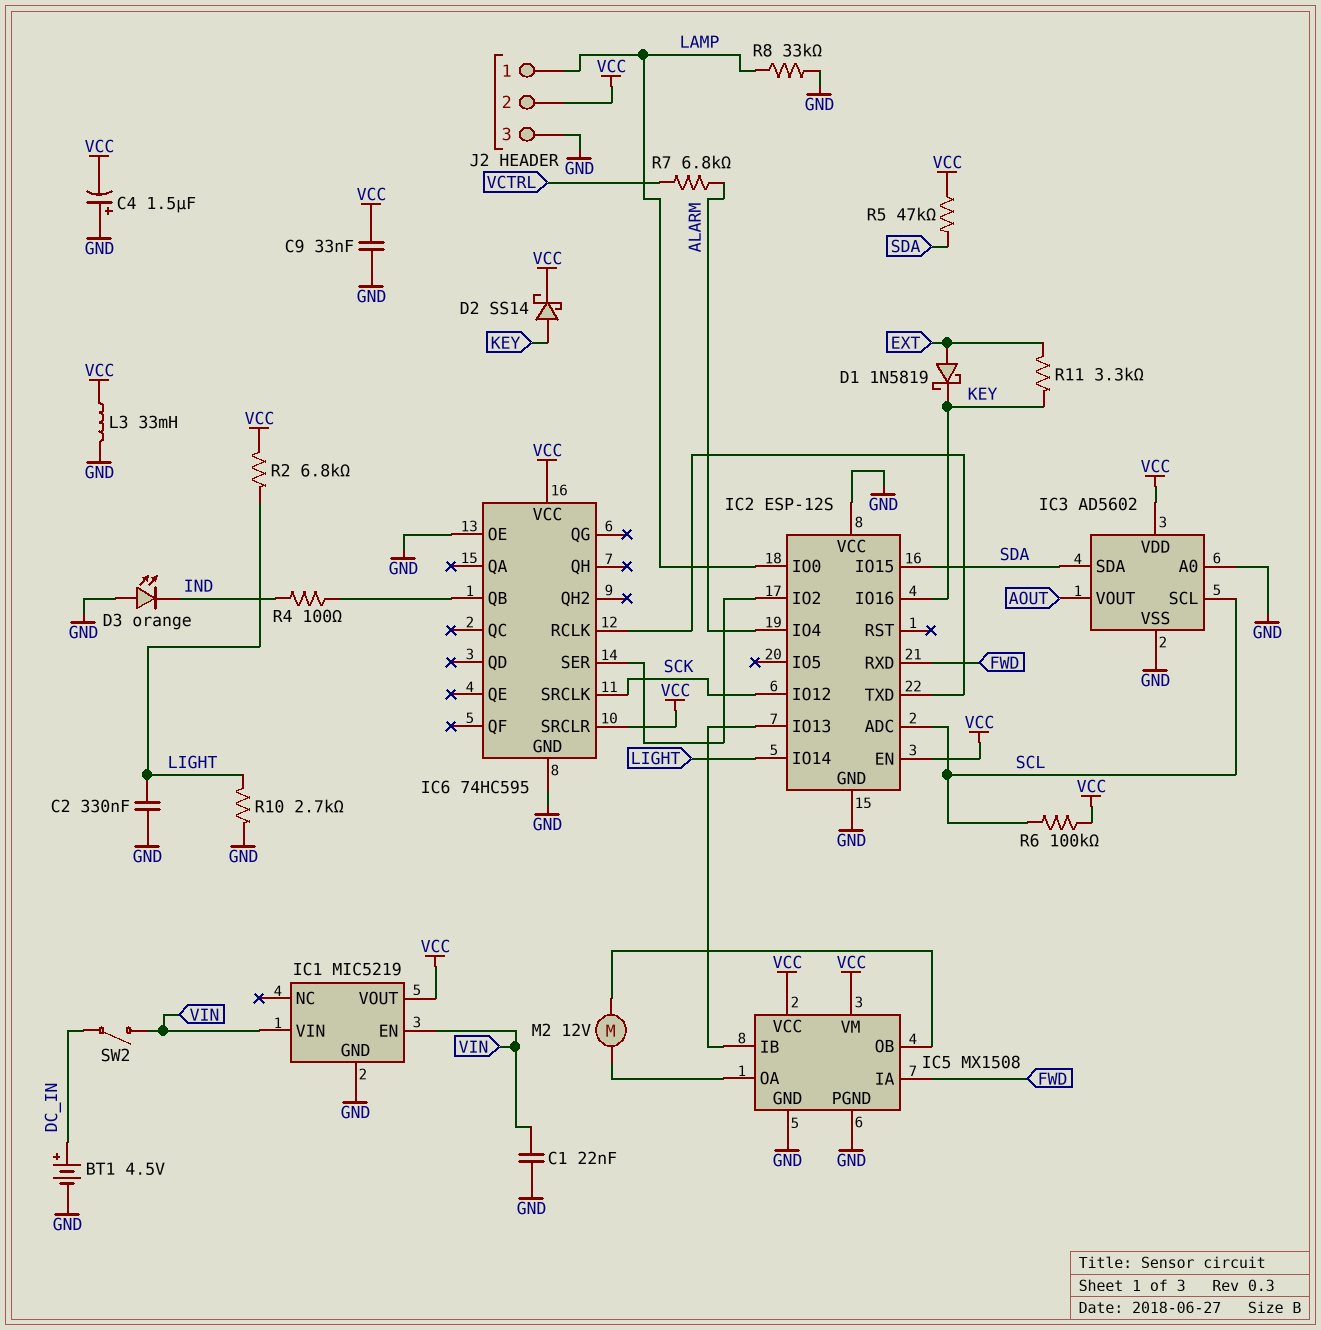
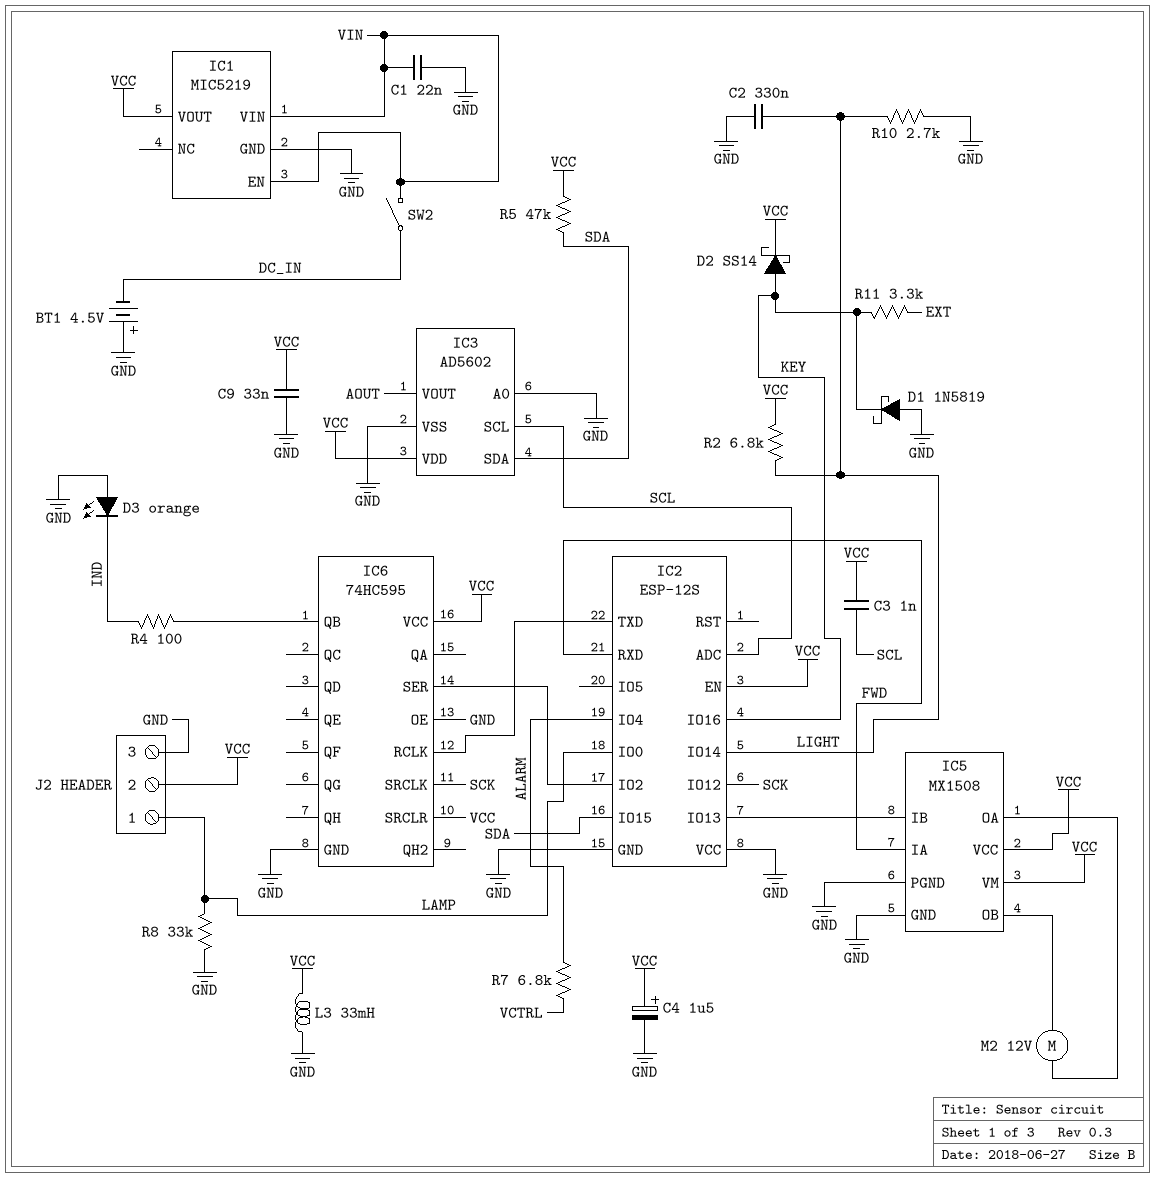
BT1: 4.5V (plus DC_IN, minus GND) -> 4.5V (plus GND, minus DC_IN)
C3: none -> 1nF (SCL, VCC)
C4: 1.5uF (plus GND, minus VCC) -> 1.5uF (plus VCC, minus GND)
D1: schottky 1N5819 (A EXT, K KEY) -> schottky 1N5819 (A GND, K KEY)
R6: 100k (SCL, VCC) -> none

